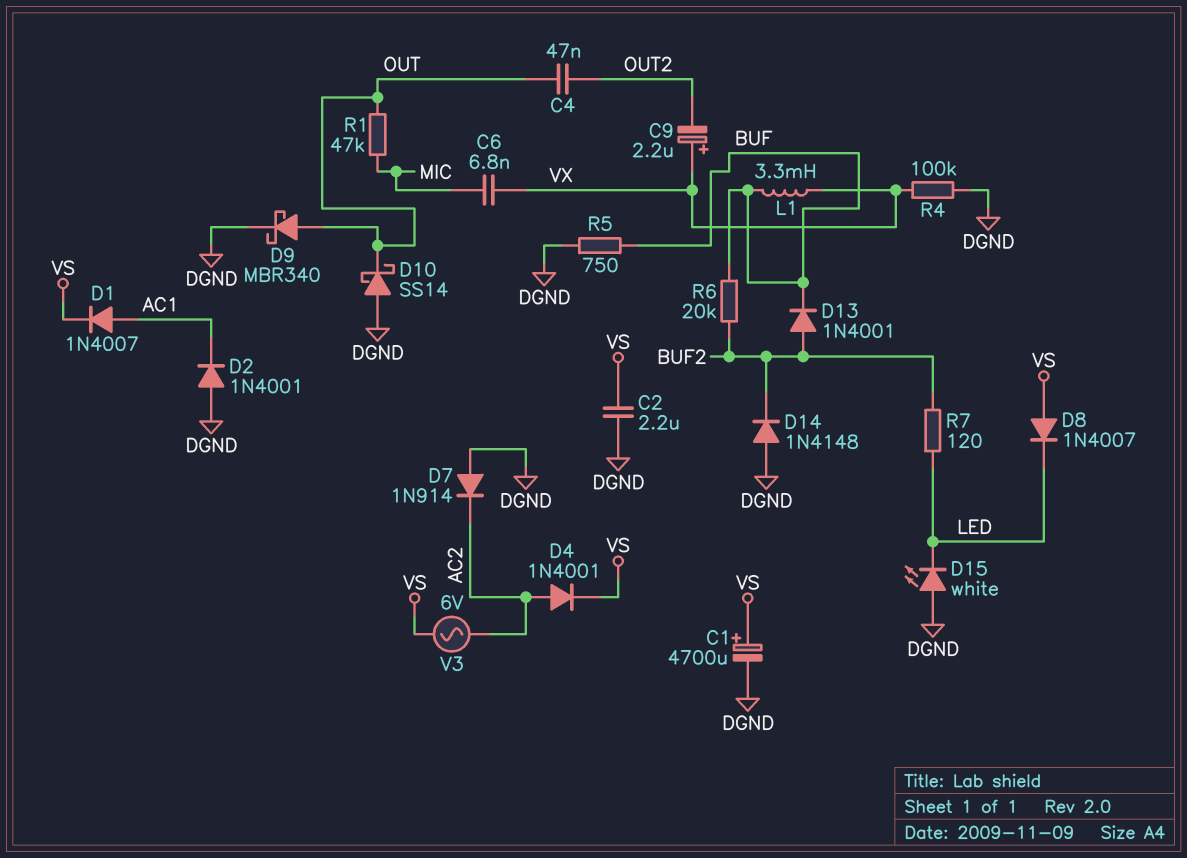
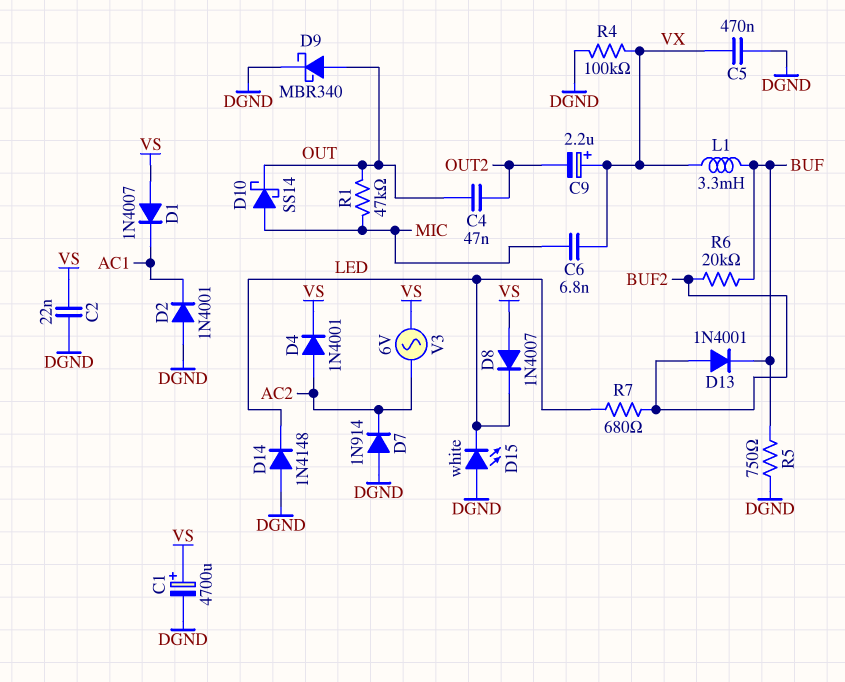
C2: 2.2uF (DGND, VS) -> 22nF (DGND, VS)
C5: none -> 470nF (DGND, VX)
D1: diode 1N4007 (A AC1, K VS) -> diode 1N4007 (A VS, K AC1)
D10: schottky SS14 (A DGND, K OUT) -> schottky SS14 (A MIC, K OUT)
D14: diode 1N4148 (A DGND, K BUF2) -> diode 1N4148 (A DGND, K LED)
R7: 120 (BUF2, LED) -> 680 (BUF2, LED)

